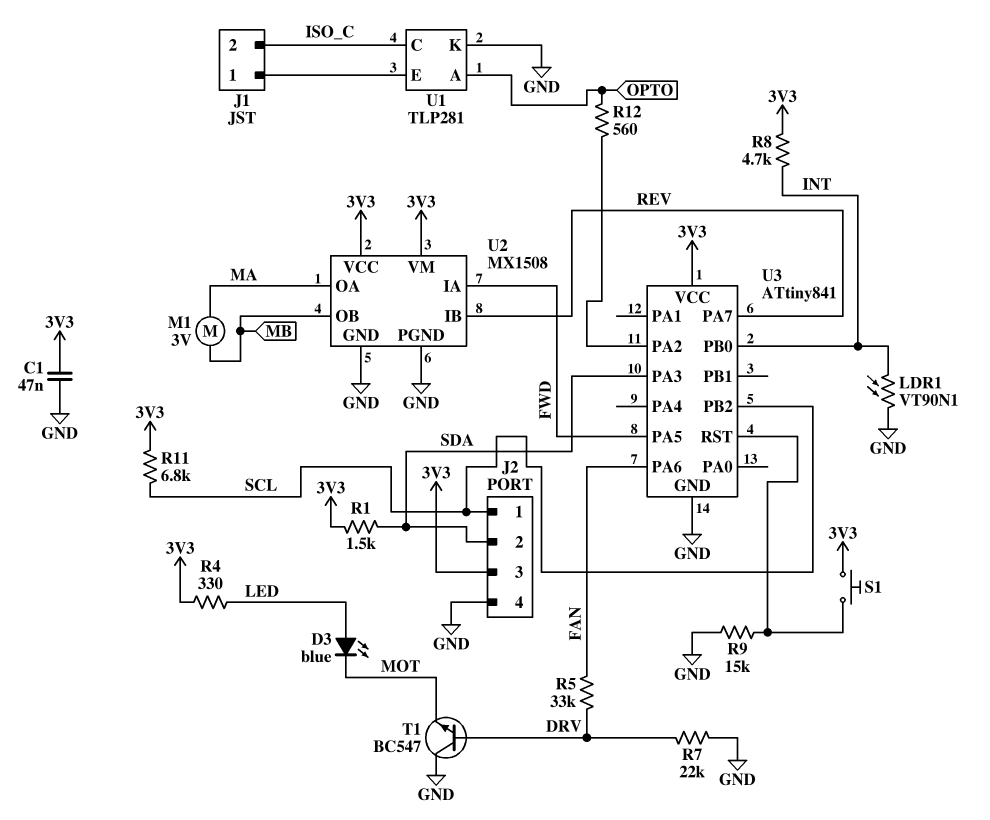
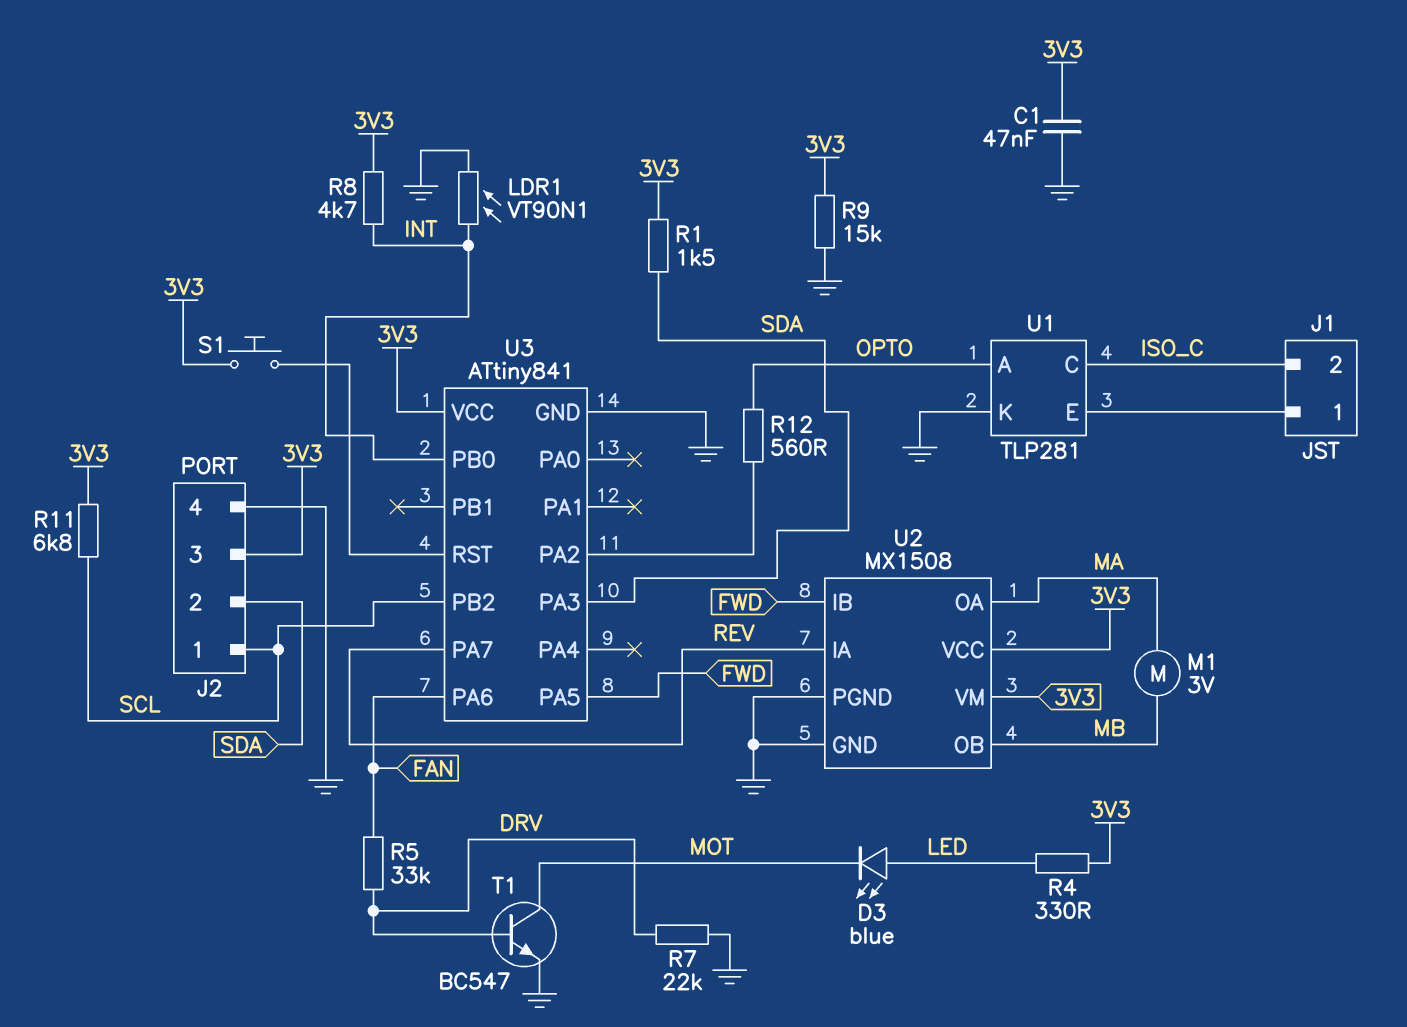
R9: 15k (GND, U3/RST) -> 15k (3V3, GND)
T1: NPN BC547 (B DRV, C GND, E MOT) -> NPN BC547 (B DRV, C MOT, E GND)
U2 pin IA: FWD -> REV
U2 pin IB: REV -> FWD

